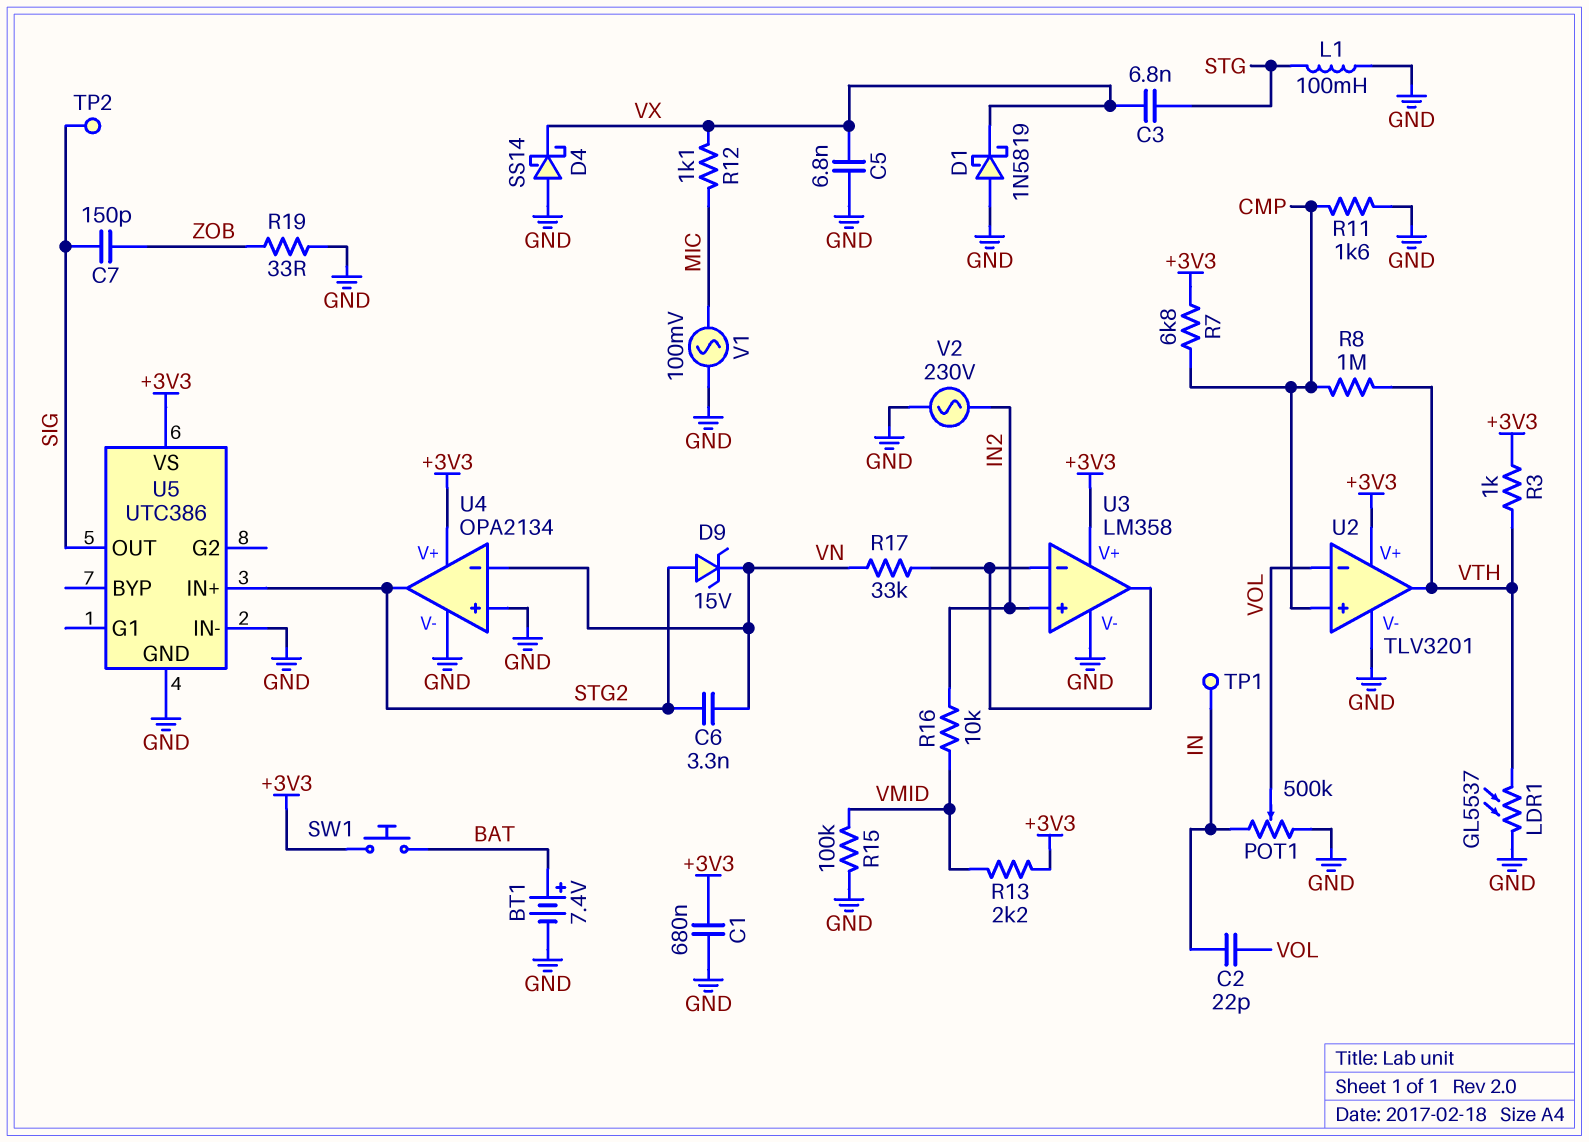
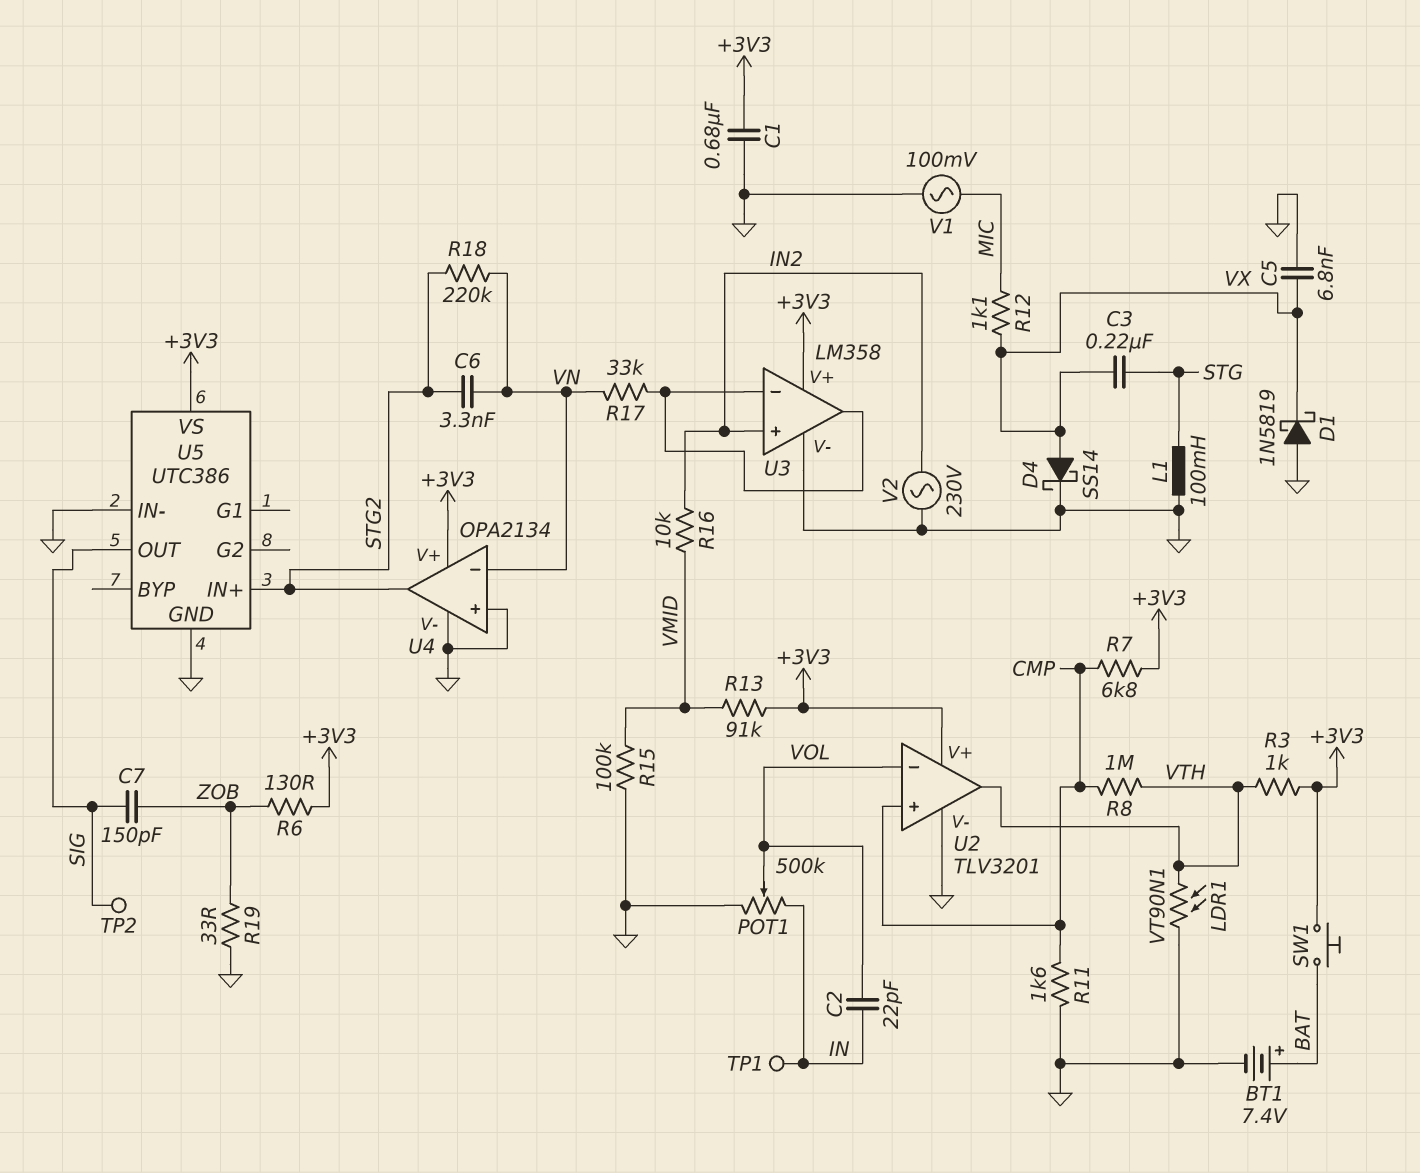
C3: 6.8nF (STG, VX) -> 220nF (STG, VX)
D4: schottky SS14 (A GND, K VX) -> schottky SS14 (A VX, K GND)
D9: zener 15V (A STG2, K VN) -> none
LDR1: GL5537 (GND, VTH) -> VT90N1 (GND, VTH)
R6: none -> 130 (+3V3, ZOB)
R13: 2.2k (+3V3, VMID) -> 91k (+3V3, VMID)
R18: none -> 220k (STG2, VN)

